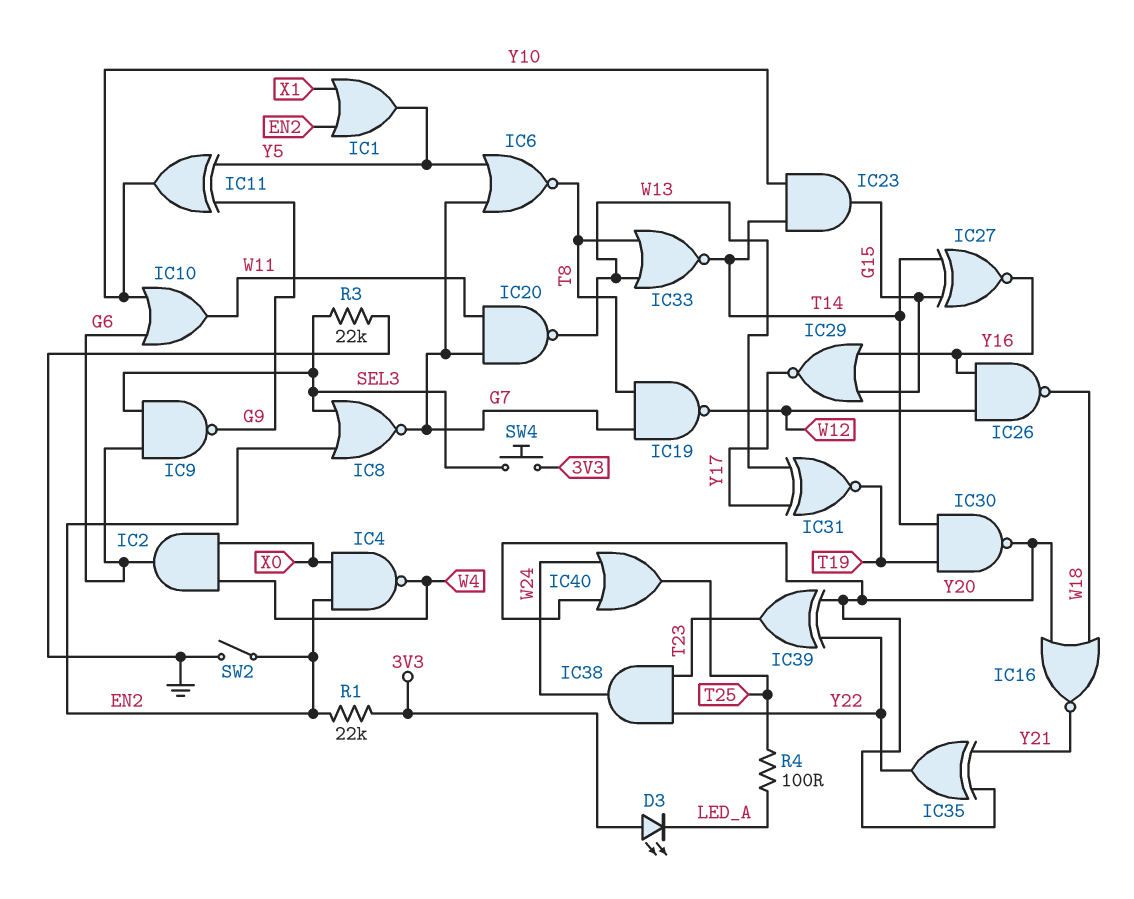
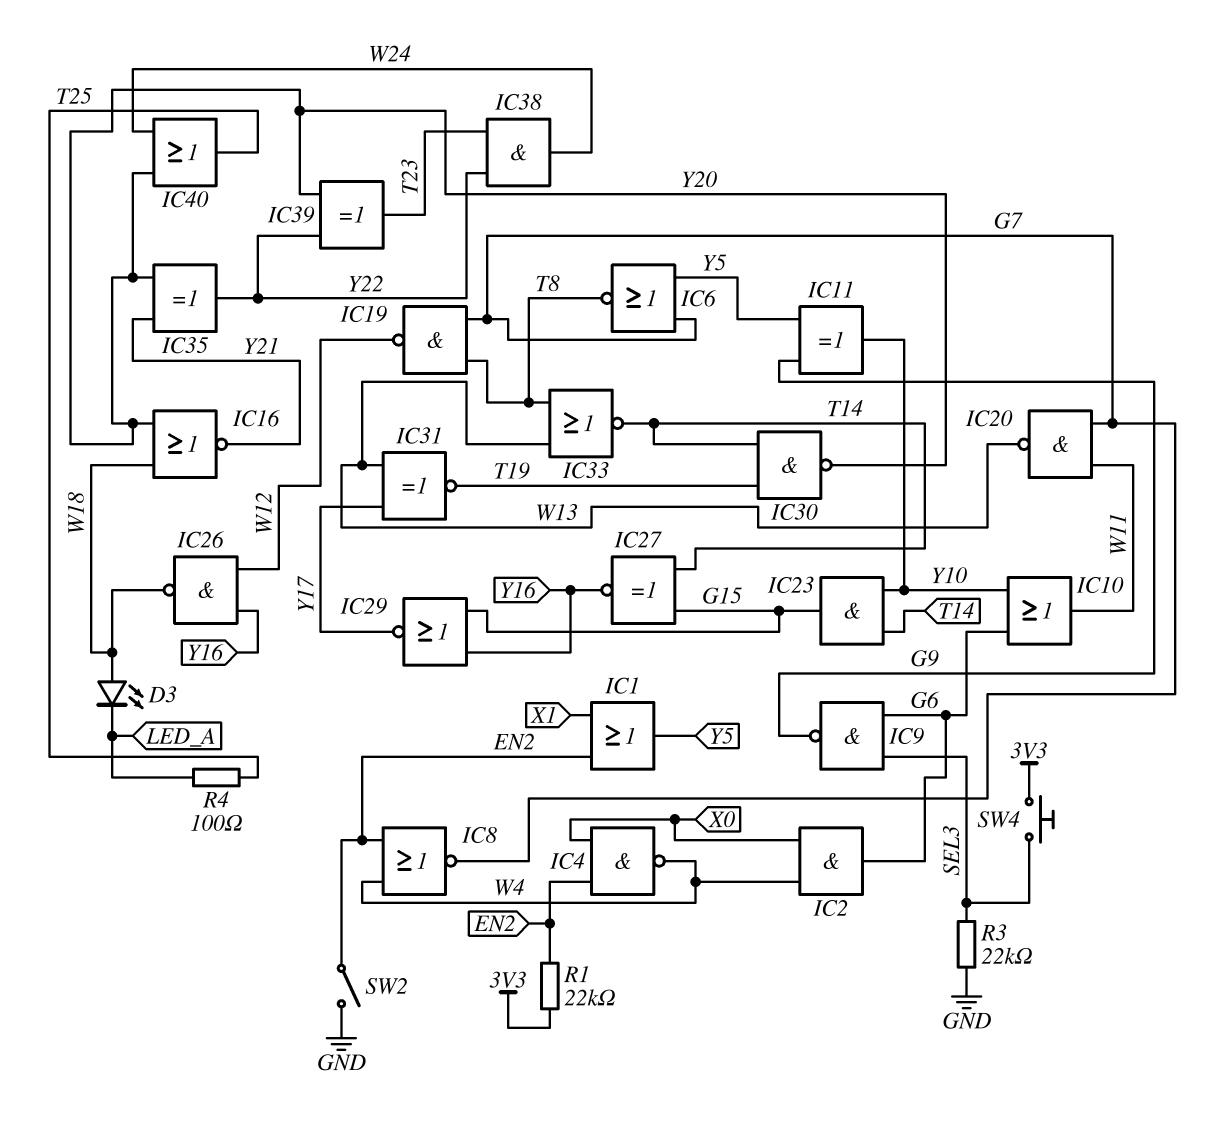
D3: LED (A 3V3, K LED_A) -> LED (A W18, K LED_A)
IC8: NOR (in EN2, in SEL3, out G7) -> NOR (in EN2, in W4, out G7)

